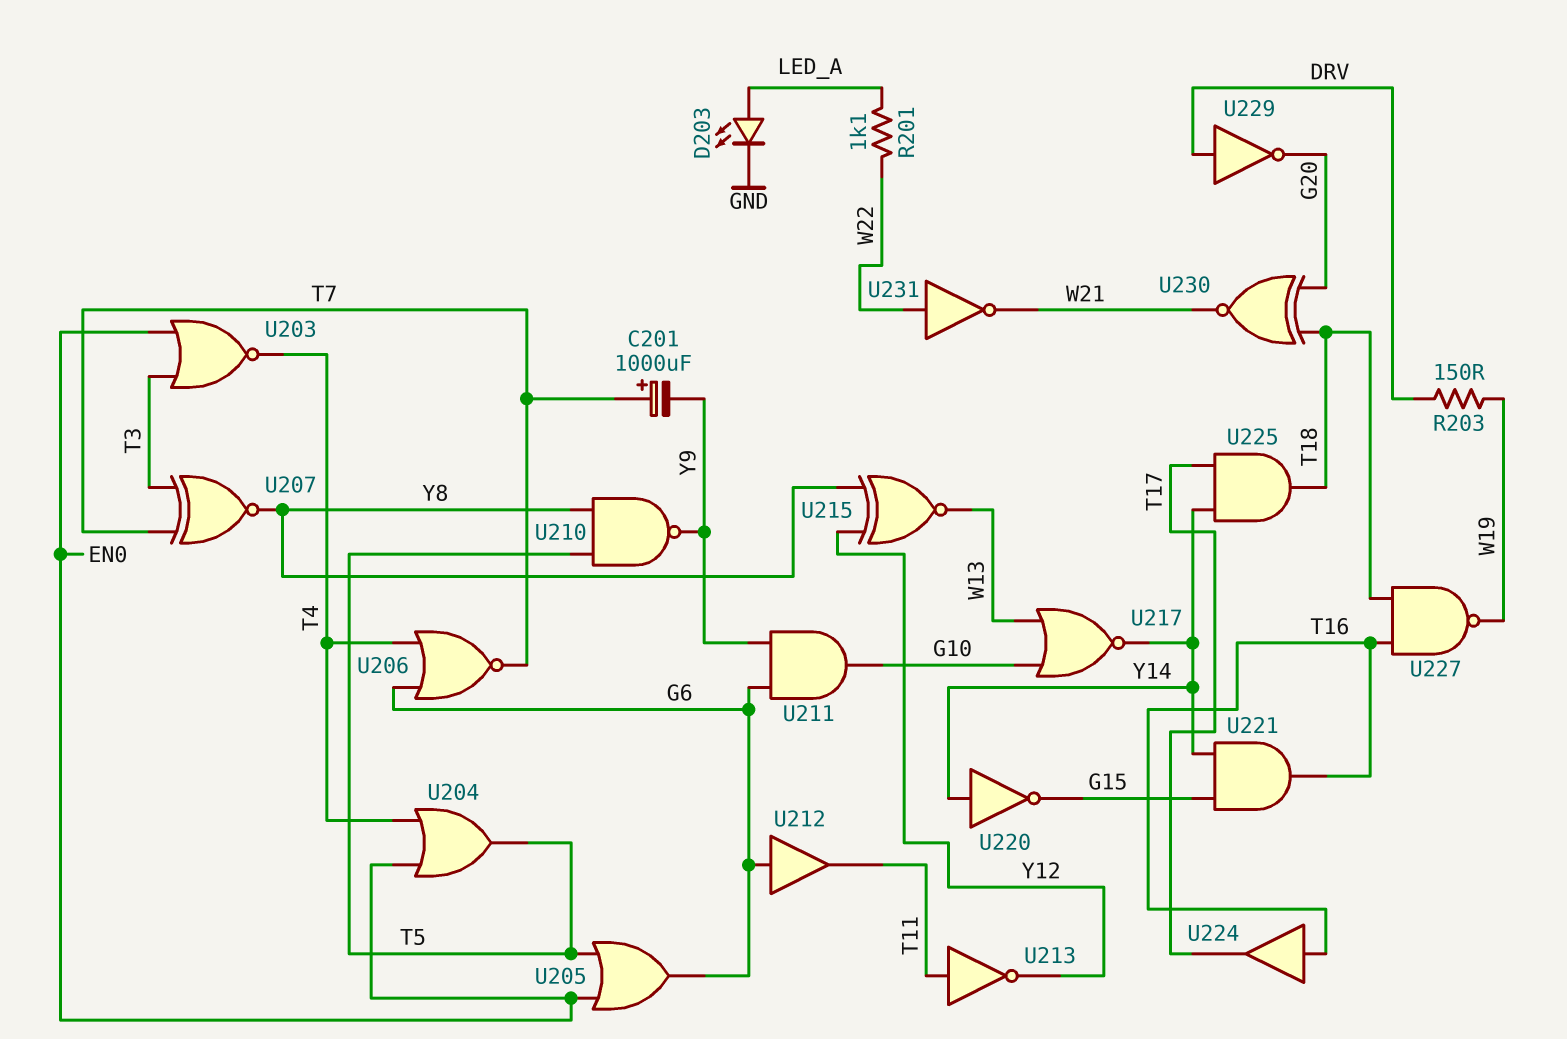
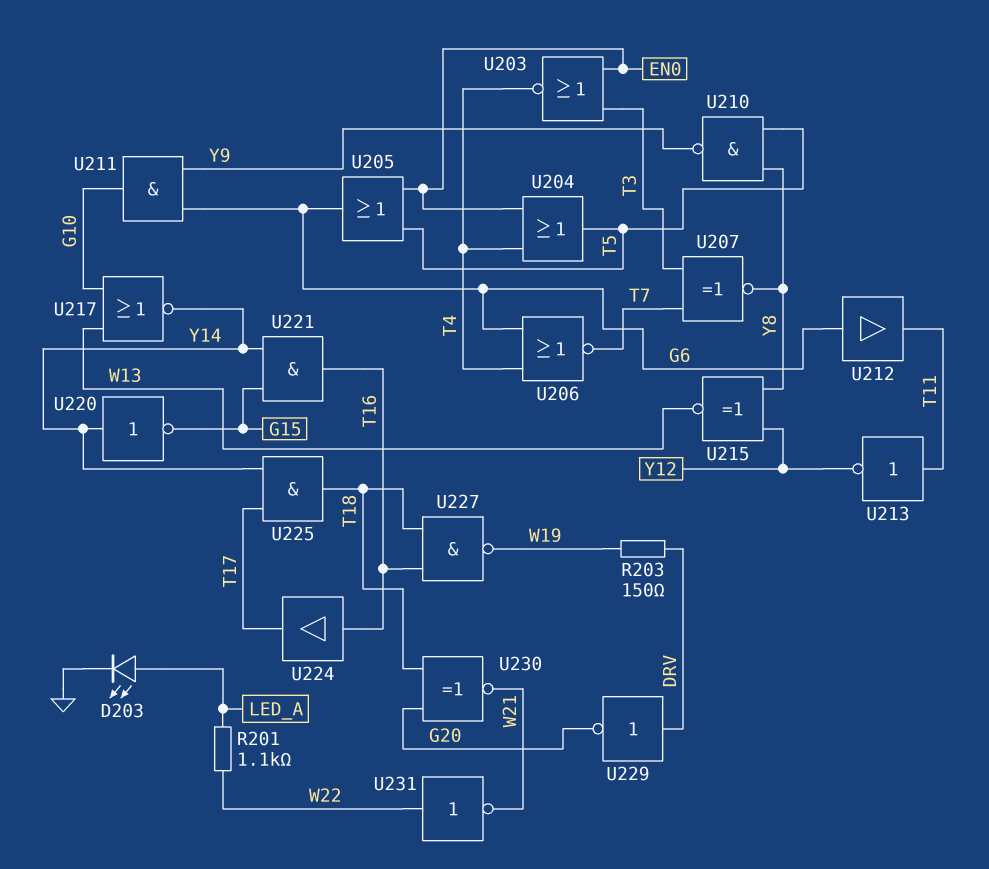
C201: 1000uF (plus T7, minus Y9) -> none

